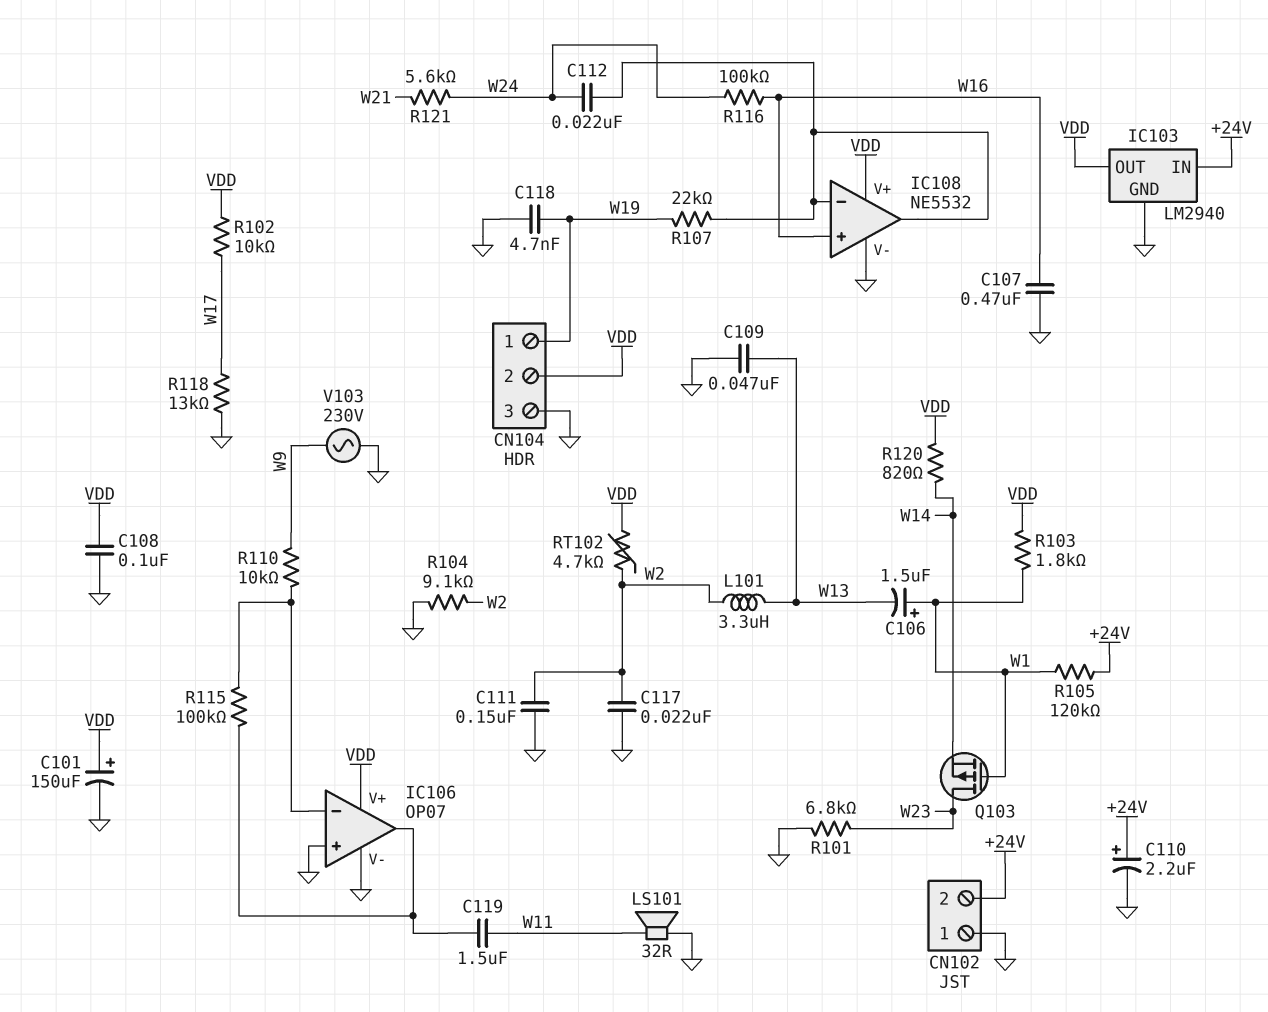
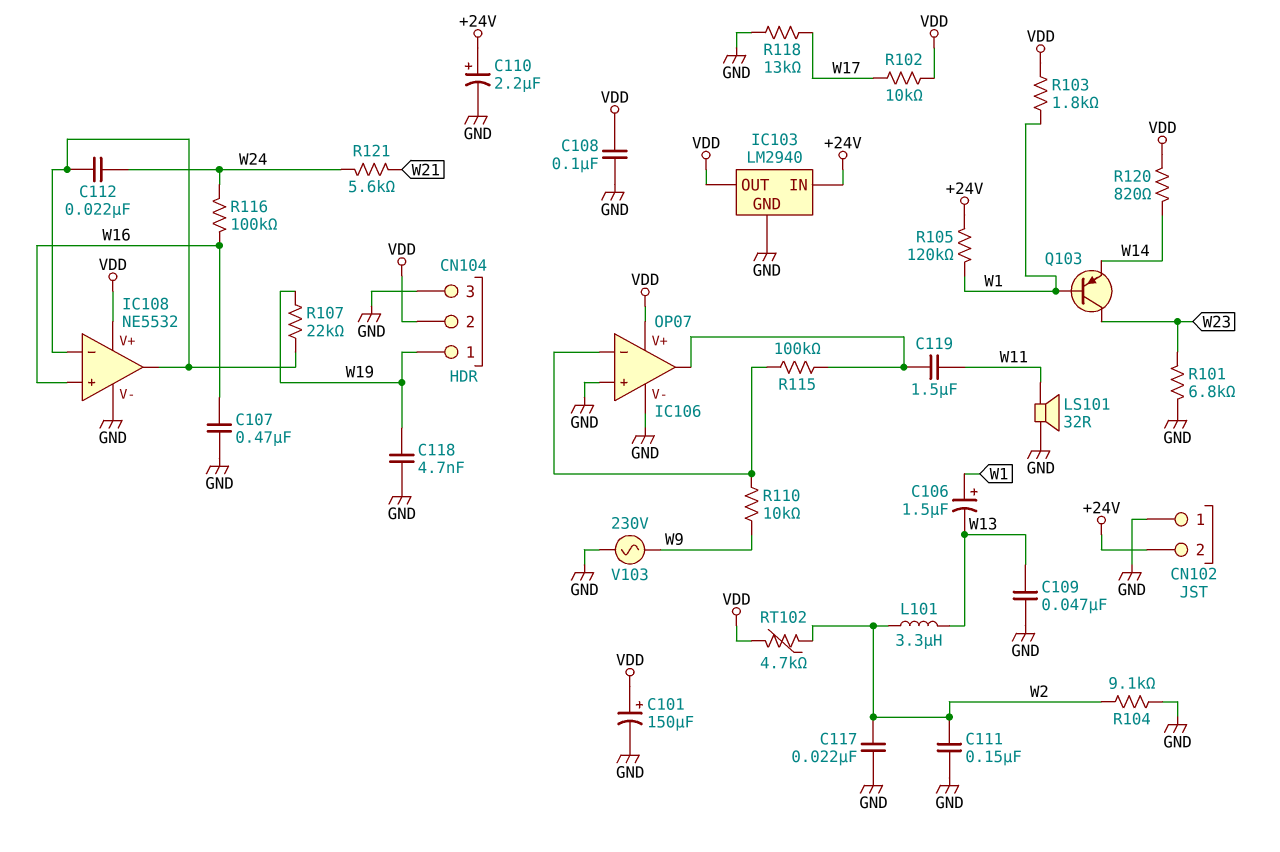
Q103: PMOS (G W1, D W23, S W14) -> PNP (B W1, C W23, E W14)

